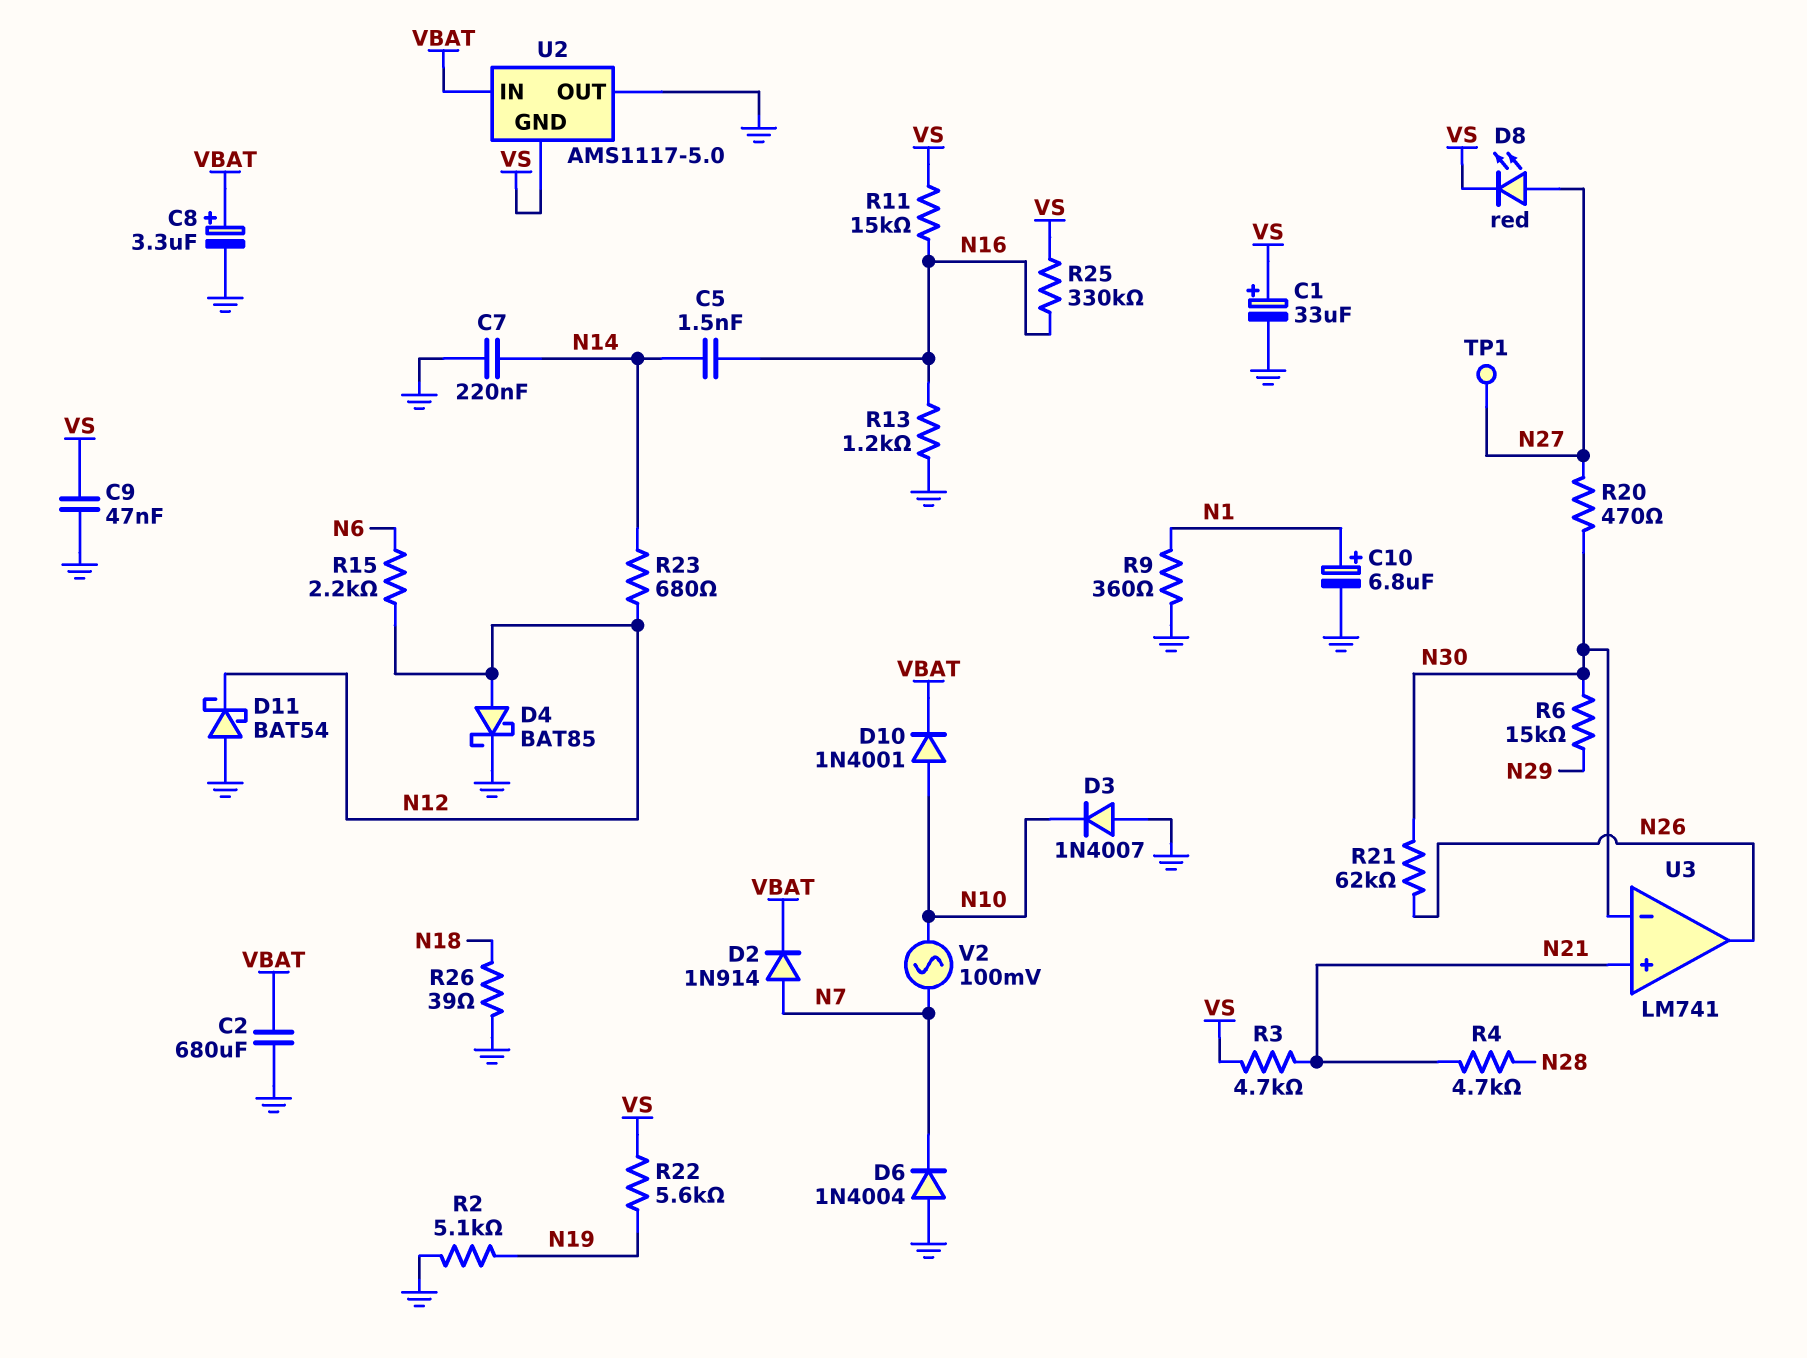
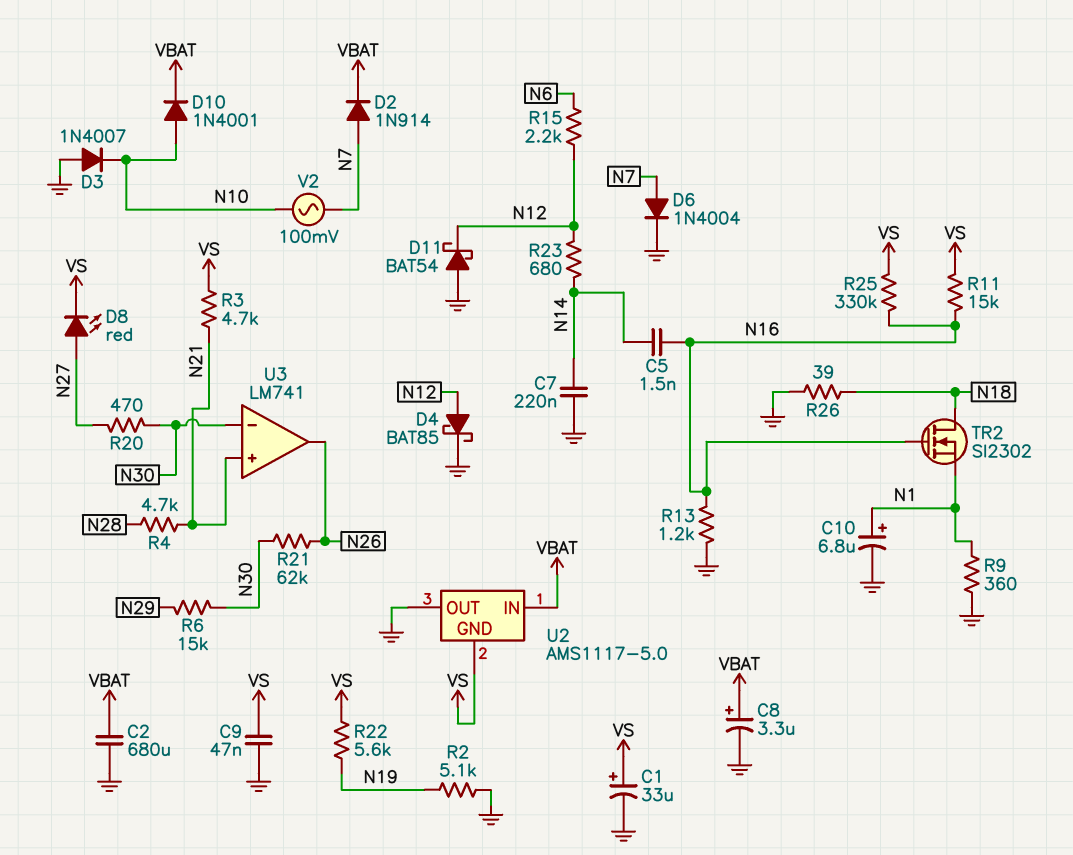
D6: diode 1N4004 (A GND, K N7) -> diode 1N4004 (A N7, K GND)
TP1: test point (N27) -> none
TR2: none -> NMOS SI2302 (G N16, D N18, S N1)

